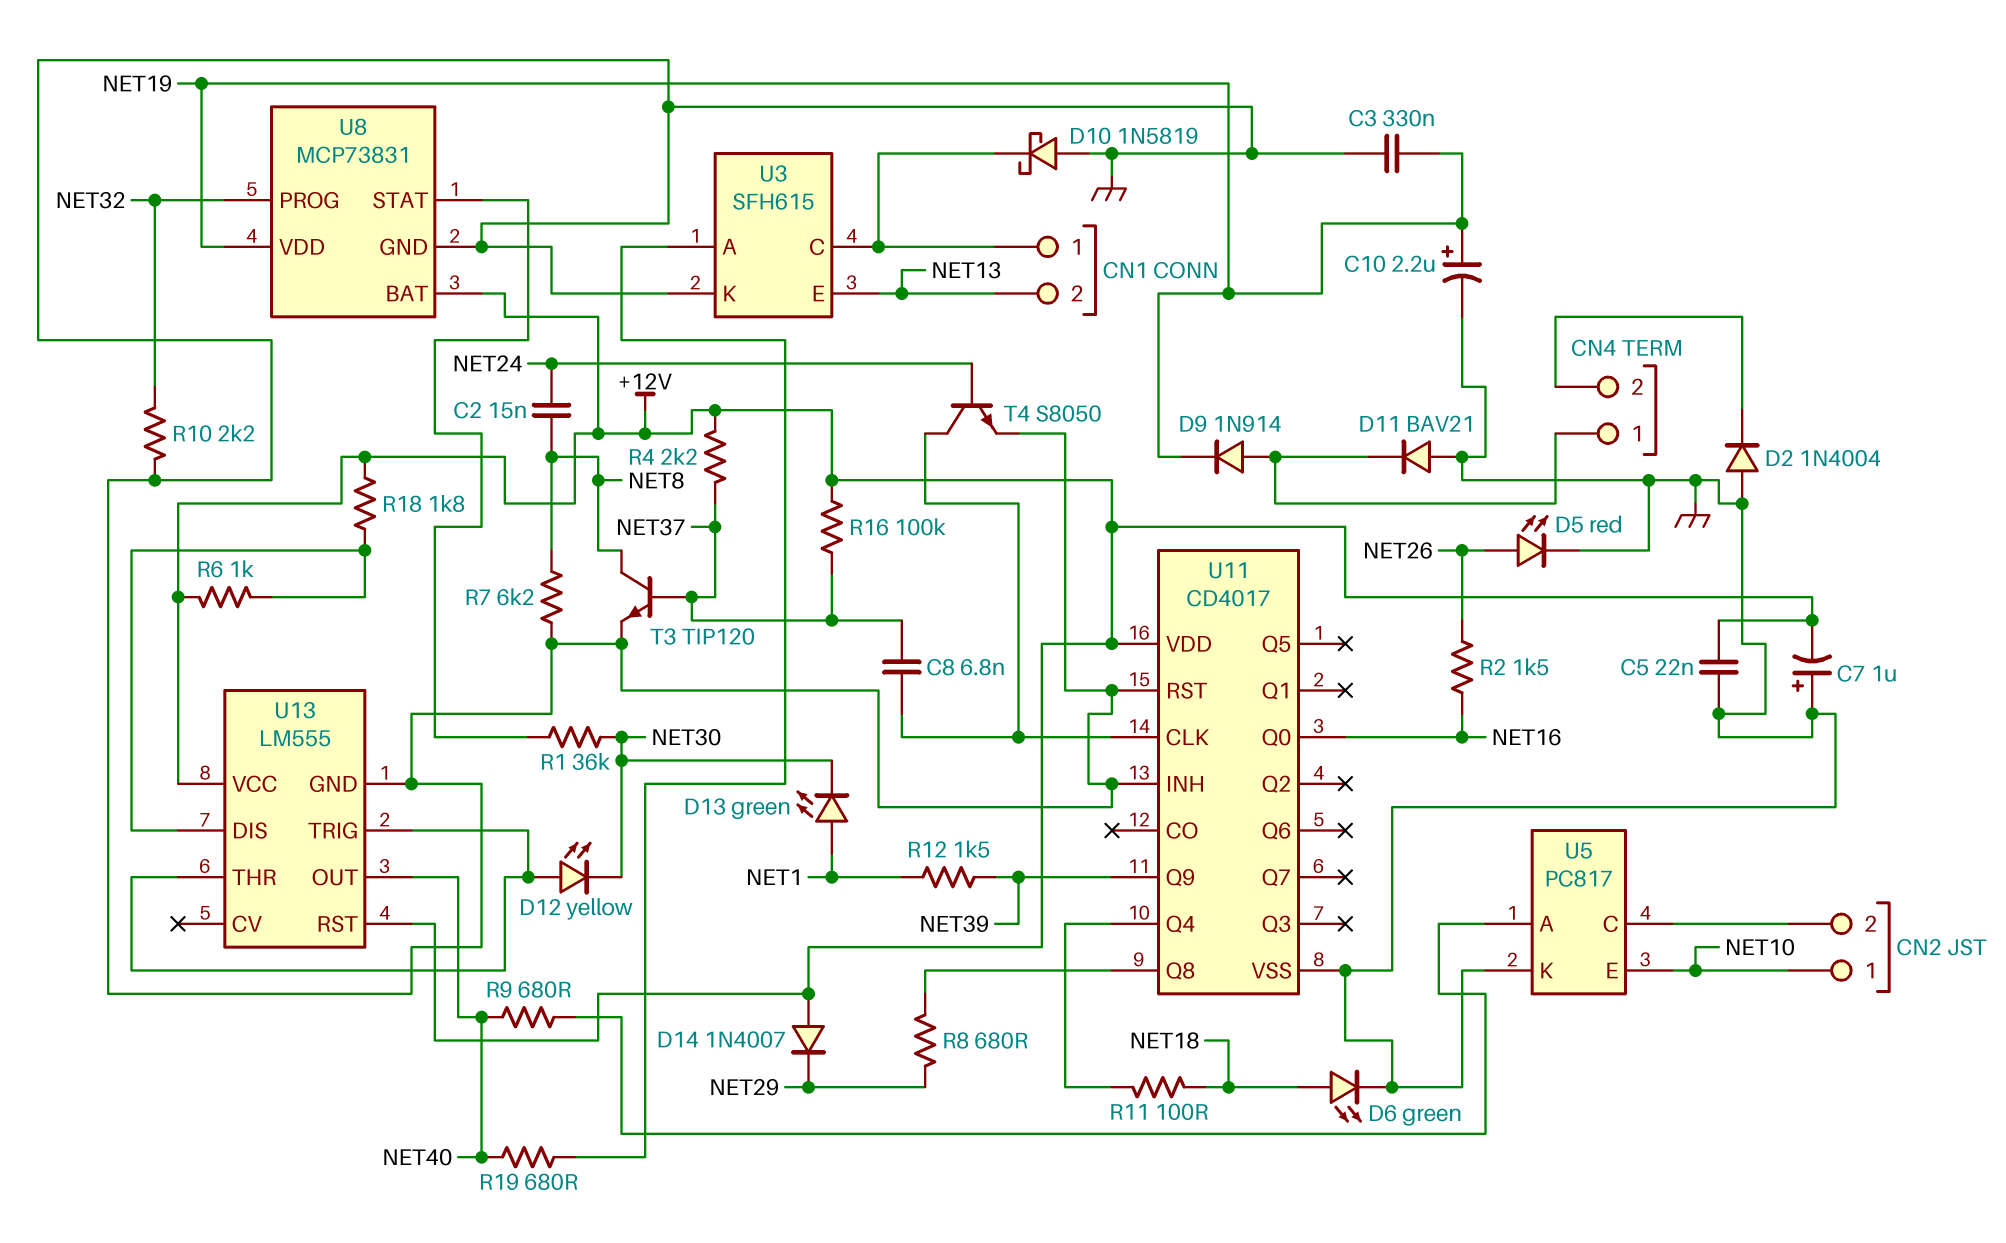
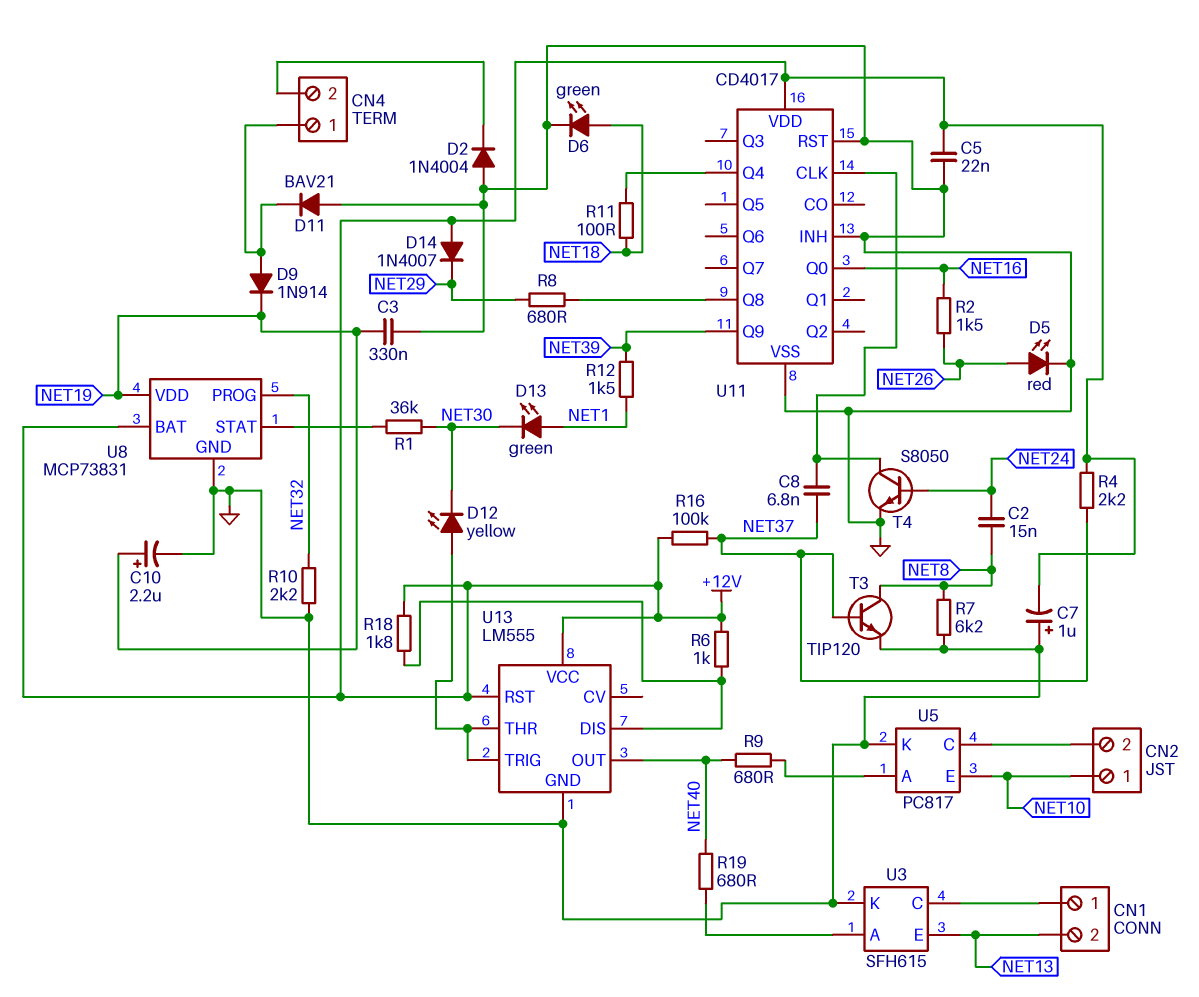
D10: schottky 1N5819 (A GND, K CN1/1) -> none

